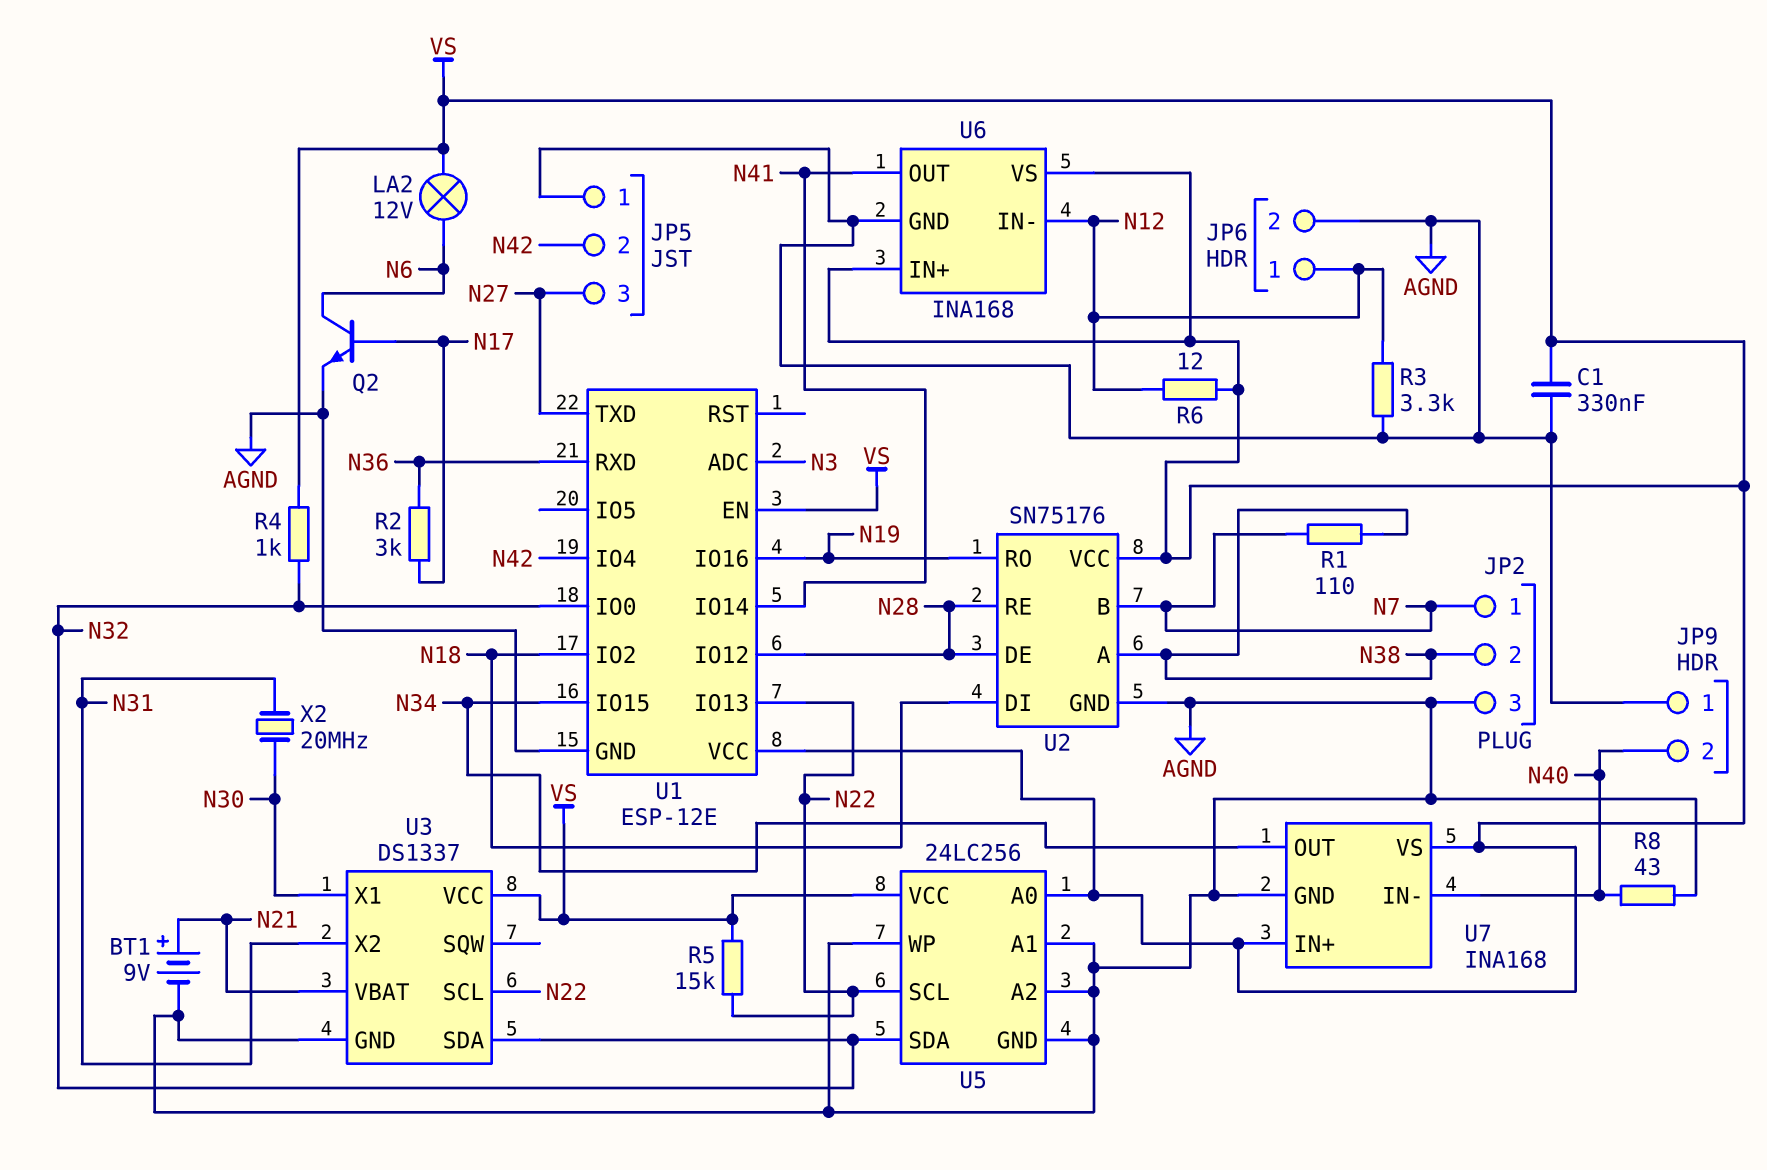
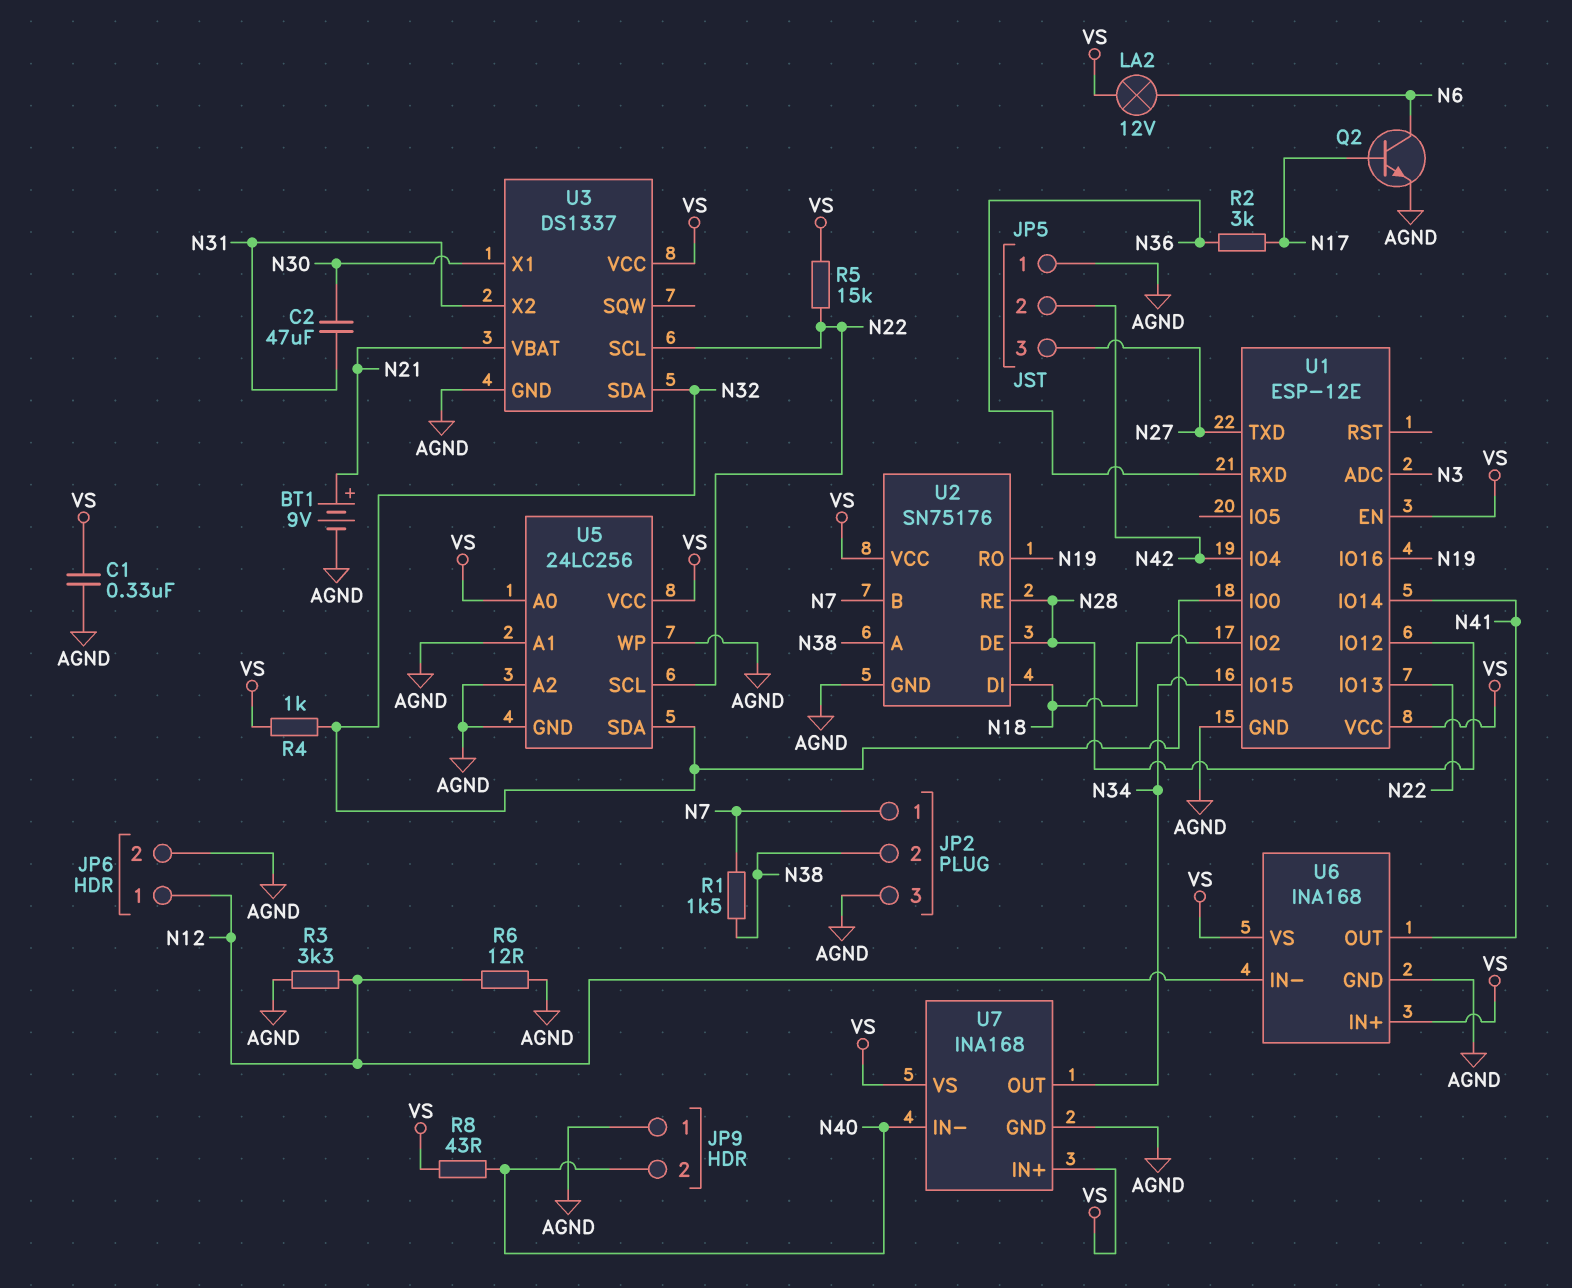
C2: none -> 47uF (N30, N31)
R1: 110 (N7, N38) -> 1.5k (N7, N38)
R6: 12 (N12, VS) -> 12 (AGND, N12)
R8: 43 (AGND, N40) -> 43 (N40, VS)
X2: 20MHz (N30, N31) -> none

